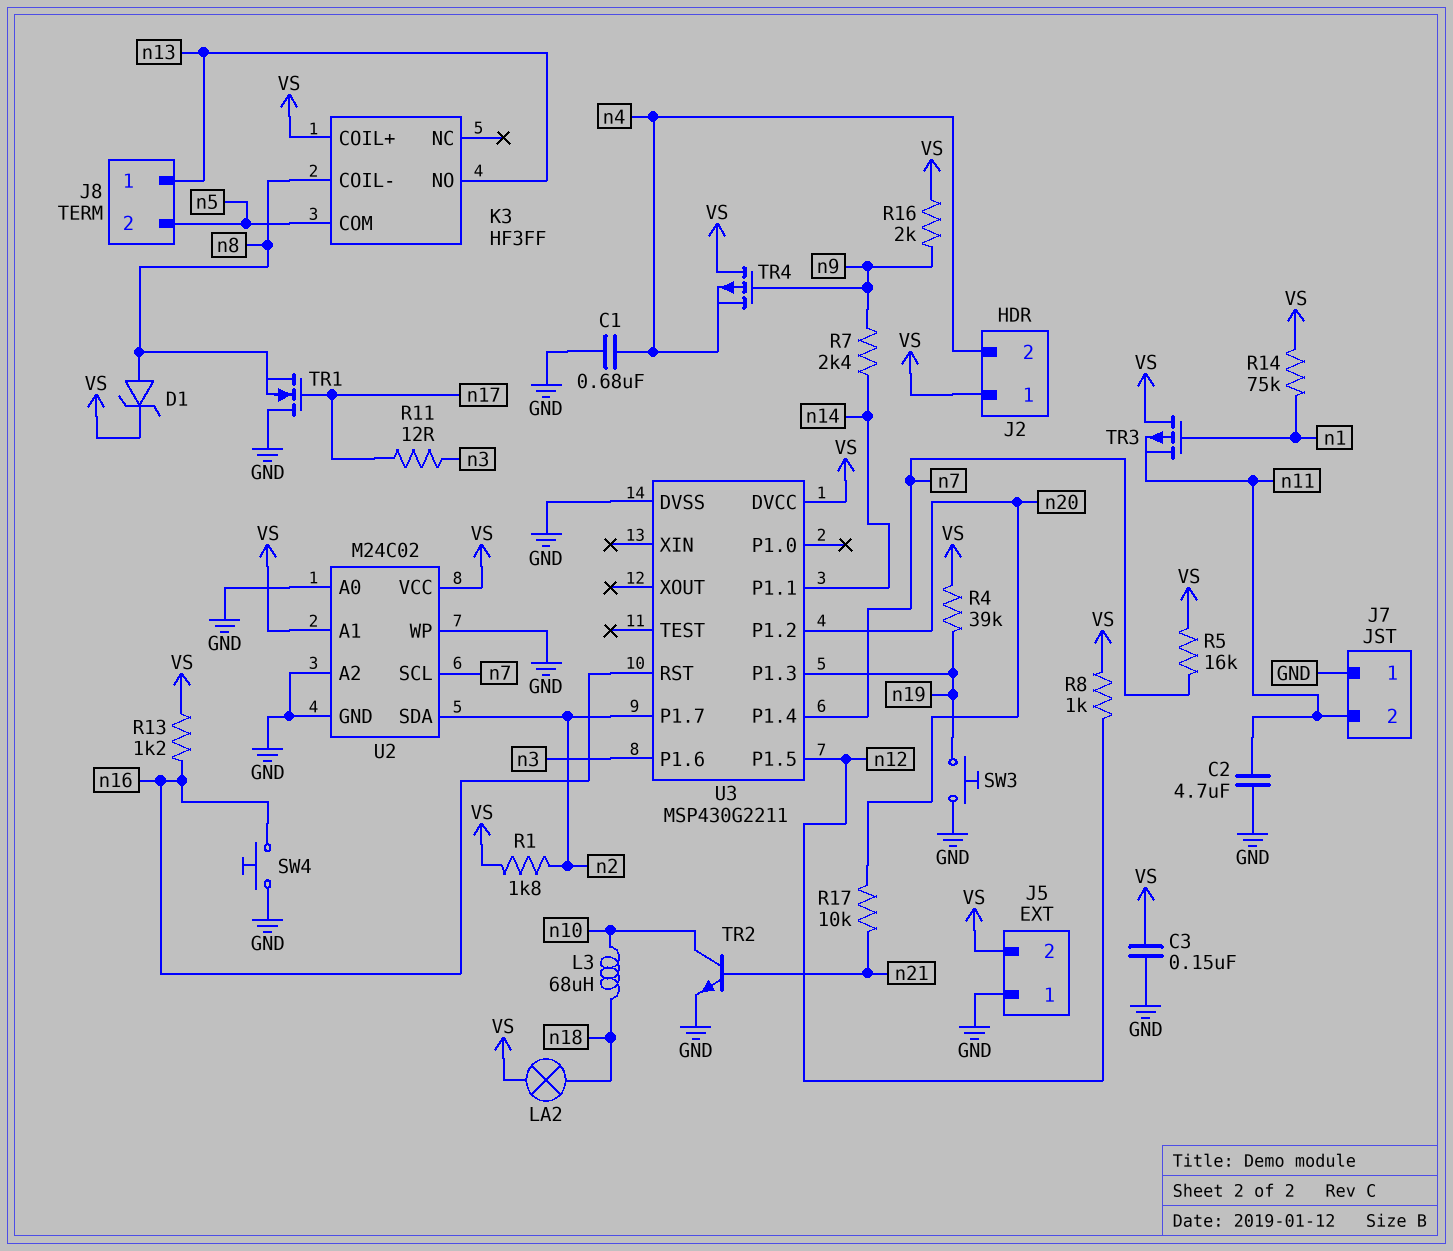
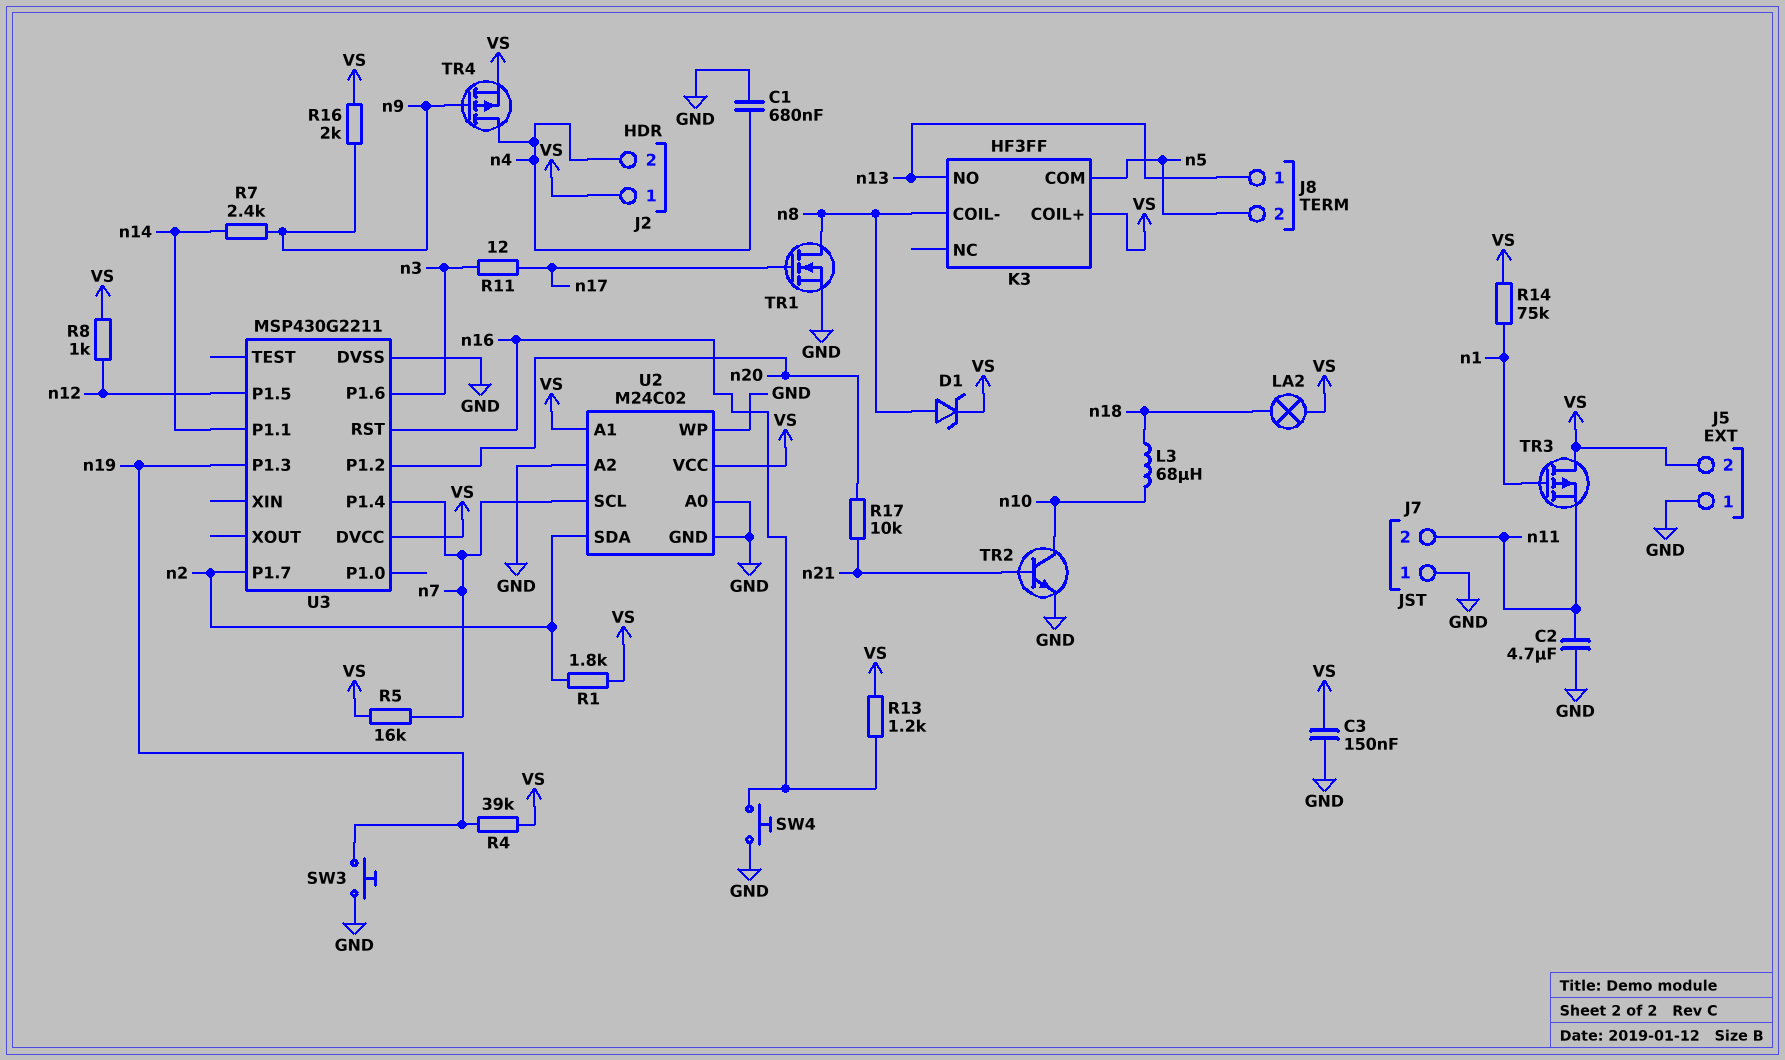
TR1: NMOS (G n17, D GND, S n8) -> NMOS (G n17, D n8, S GND)
TR4: PMOS (G n9, D VS, S n4) -> PMOS (G n9, D n4, S VS)

